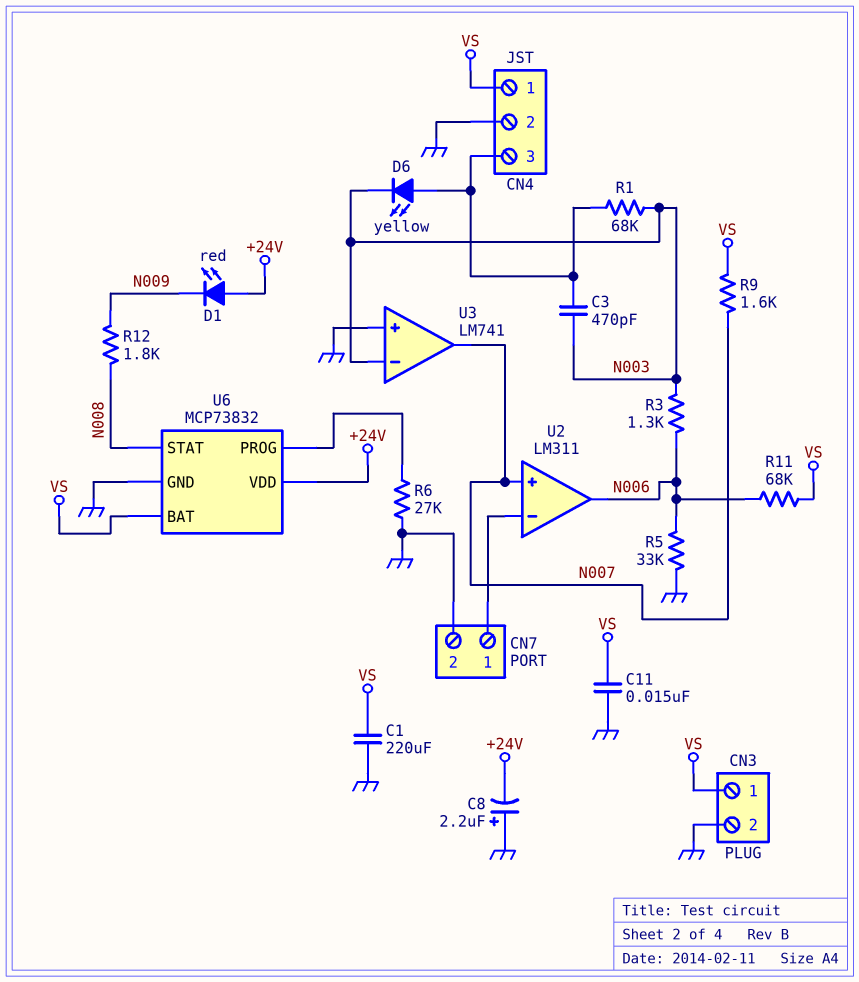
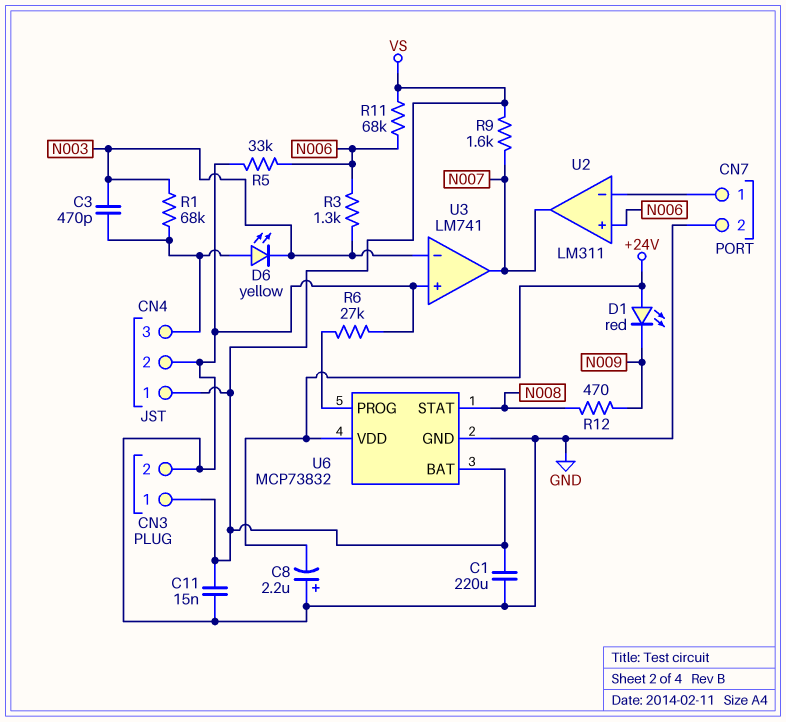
R12: 1.8k (N008, N009) -> 470 (N008, N009)
U2 pin in+: N007 -> N006
U2 pin out: N006 -> N007

